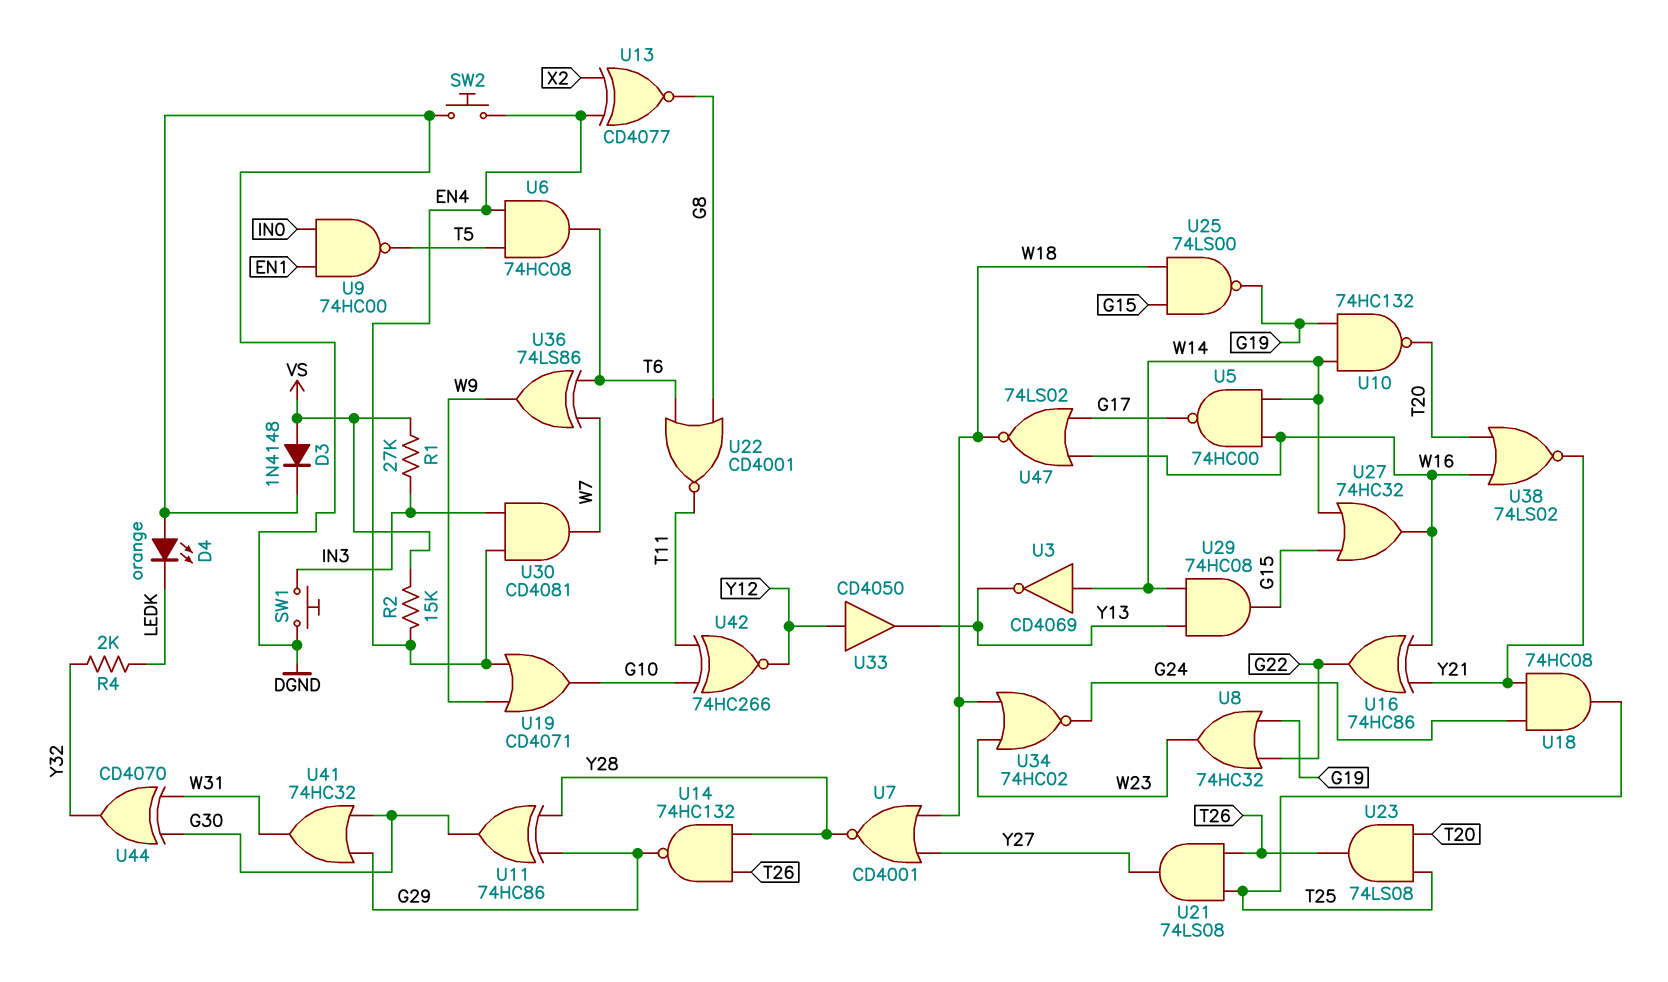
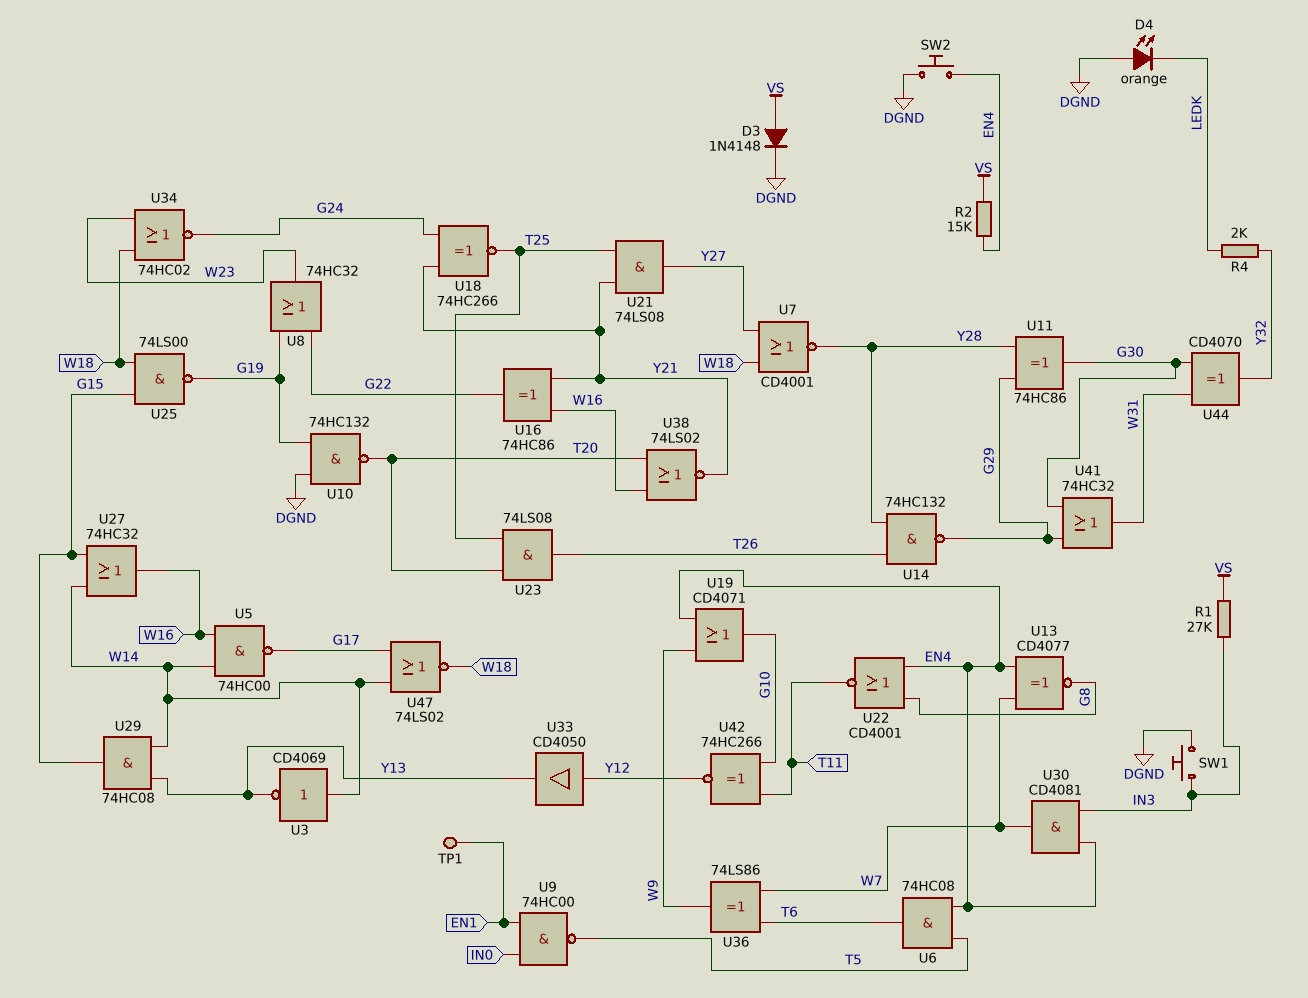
TP1: none -> test point (EN1)
U10: NAND 74HC132 (in G19, in W14, out T20) -> NAND 74HC132 (in DGND, in G19, out T20)
U13: XNOR CD4077 (in EN4, in X2, out G8) -> XNOR CD4077 (in EN4, in W7, out G8)
U18: AND 74HC08 (in G24, in Y21, out T25) -> XNOR 74HC266 (in G24, in Y21, out T25)
U21: AND 74LS08 (in T25, in T26, out Y27) -> AND 74LS08 (in T25, in Y21, out Y27)
U22: NOR CD4001 (in G8, in T6, out T11) -> NOR CD4001 (in EN4, in G8, out T11)
U47: NOR 74LS02 (in G17, in W16, out W18) -> NOR 74LS02 (in G17, in W14, out W18)

